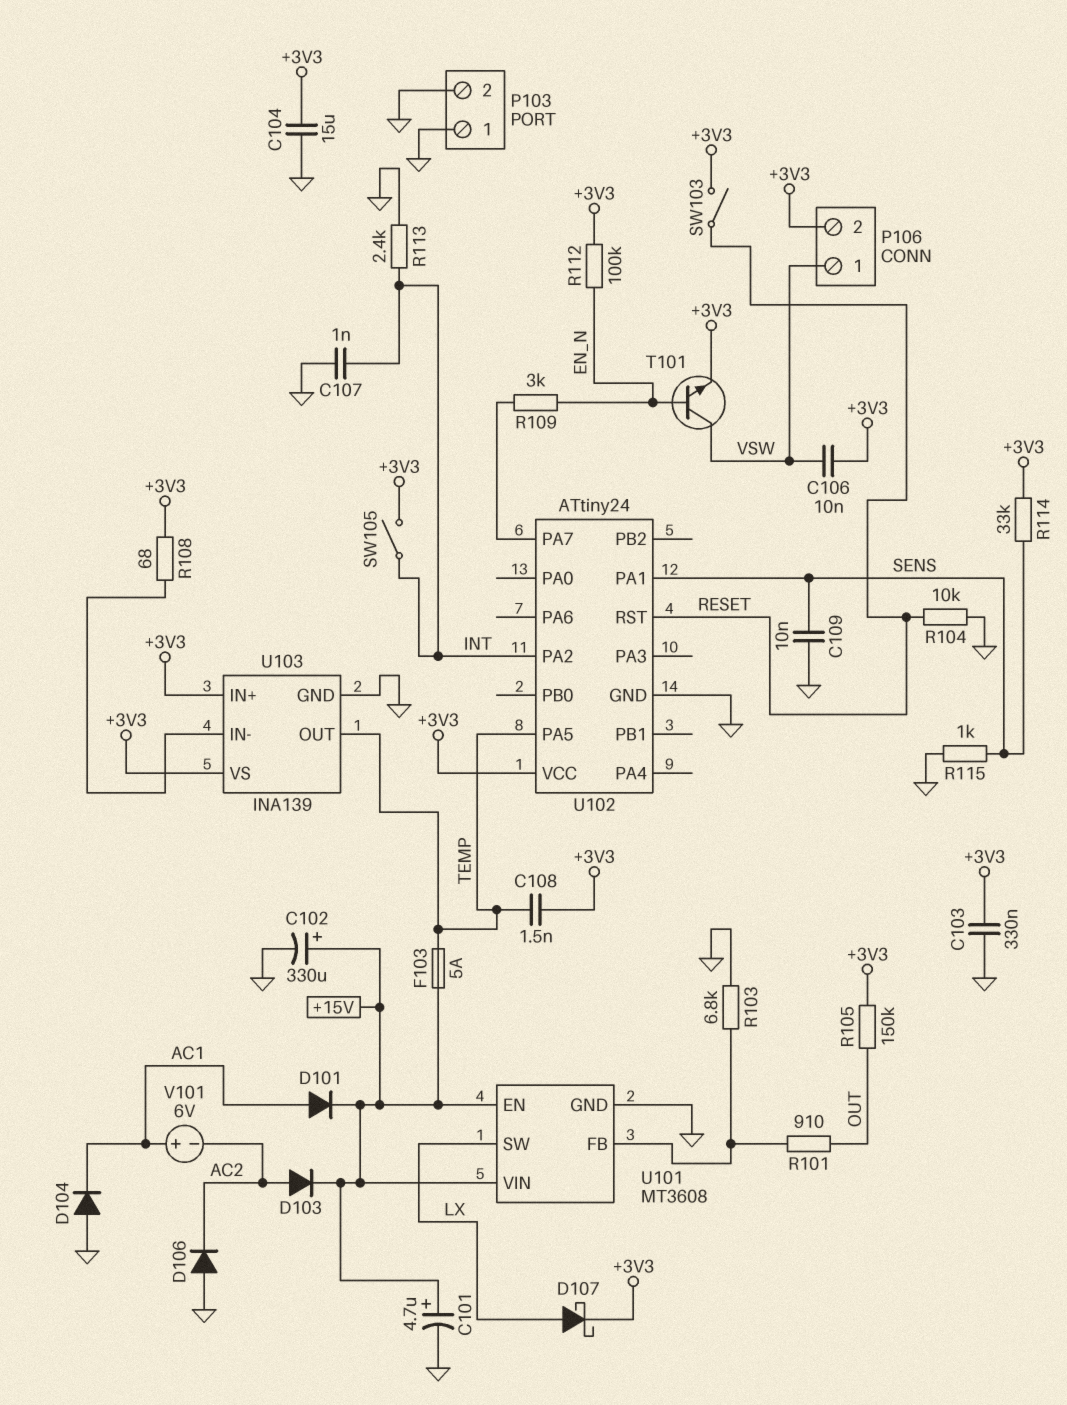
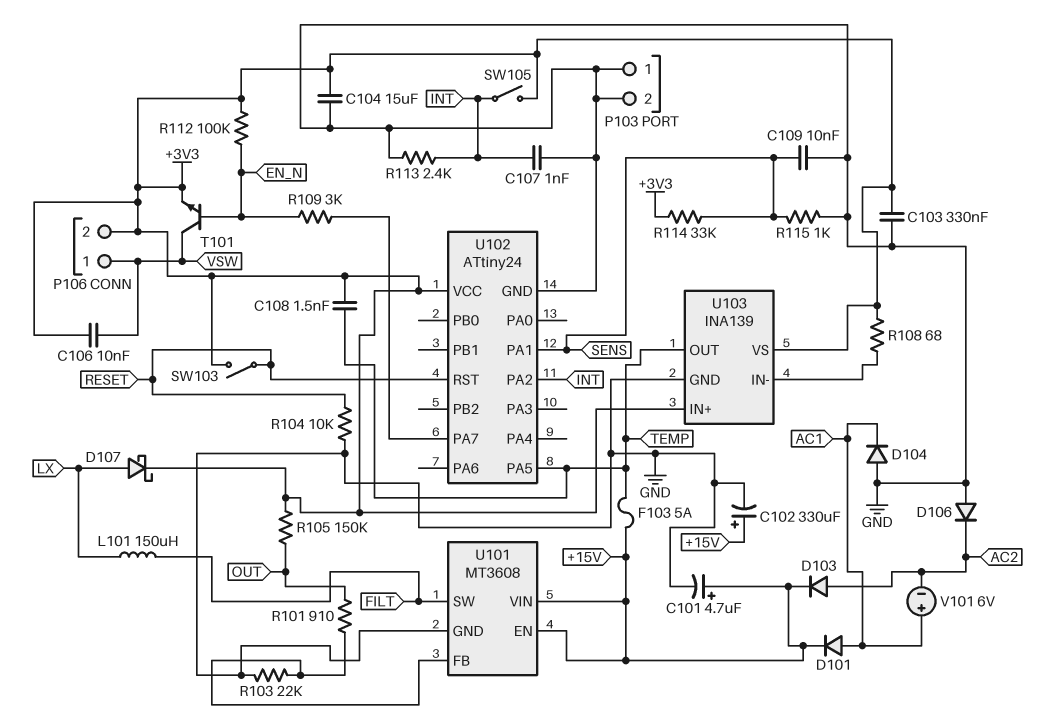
L101: none -> 150uH (FILT, LX)
R103: 6.8k (GND, U101/FB) -> 22k (GND, U101/FB)
U101 pin SW: LX -> FILT

